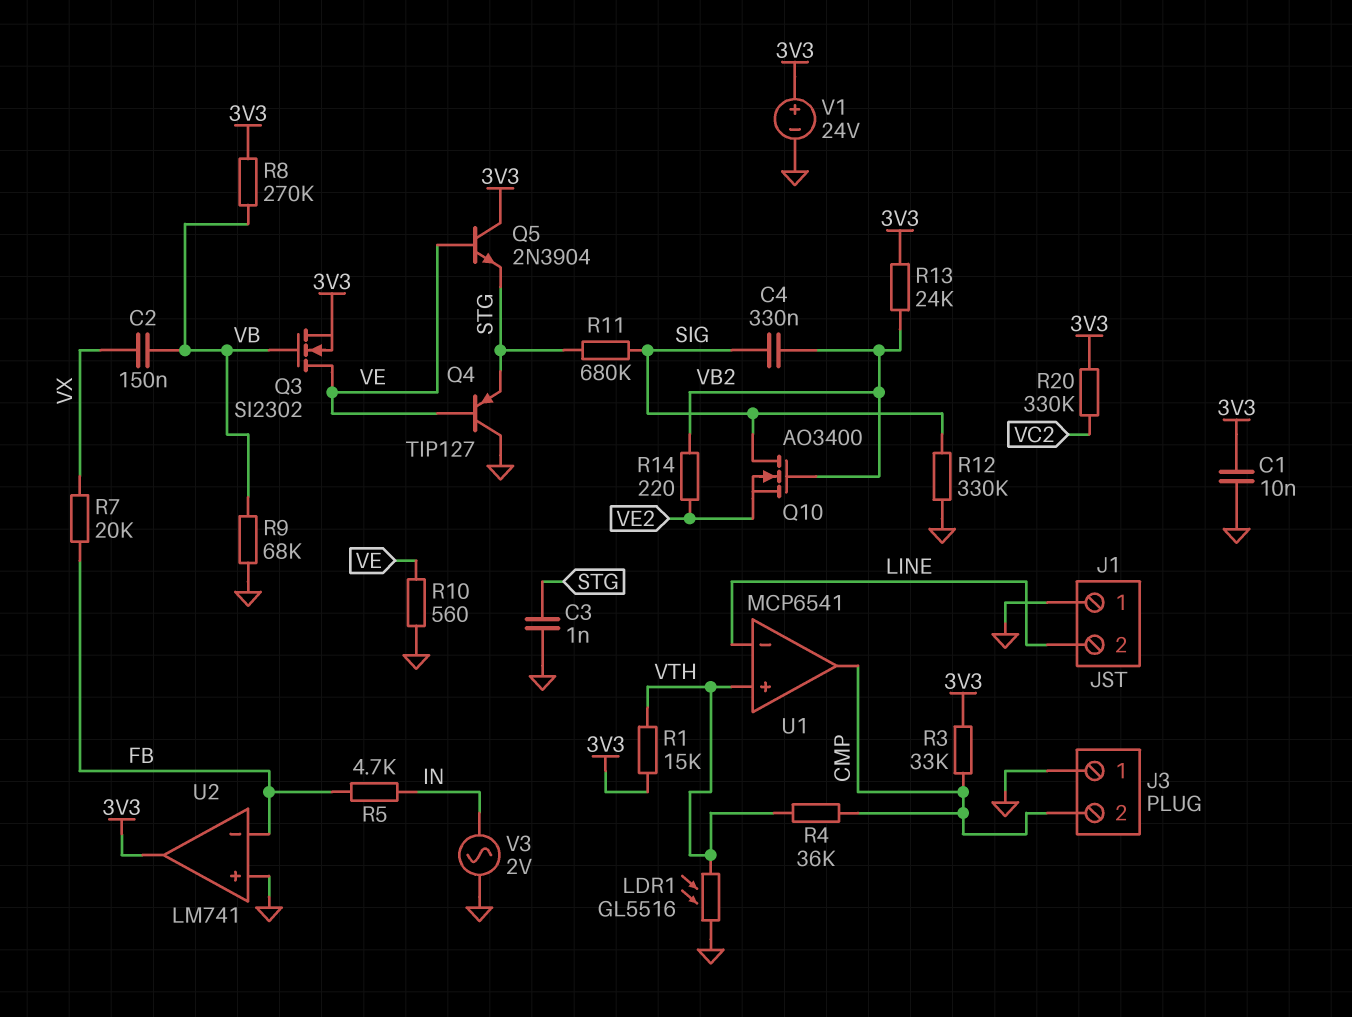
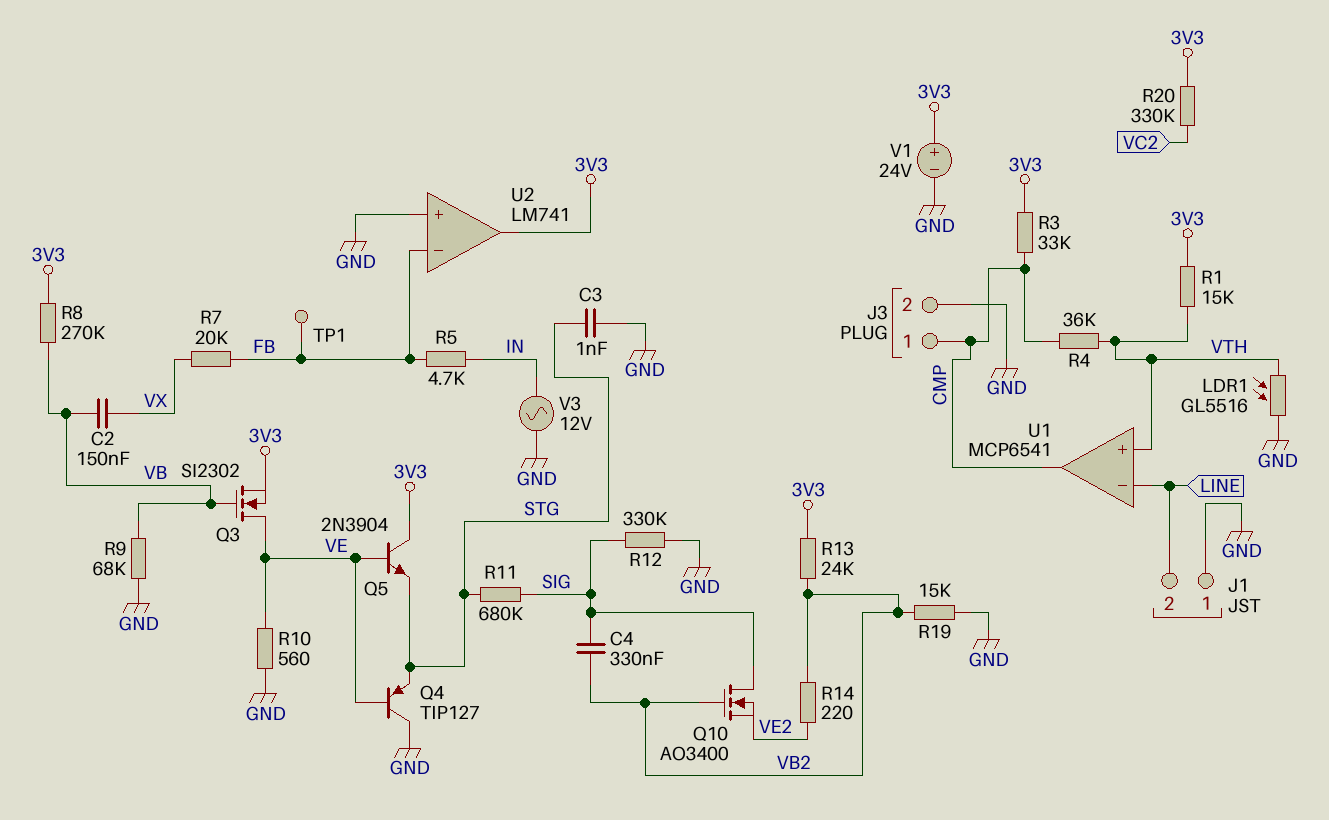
C1: 10nF (3V3, GND) -> none
J3 pin 1: GND -> CMP
J3 pin 2: CMP -> GND
R19: none -> 15k (GND, VB2)
TP1: none -> test point (FB)
V3: AC 2V (GND, IN) -> AC 12V (GND, IN)

